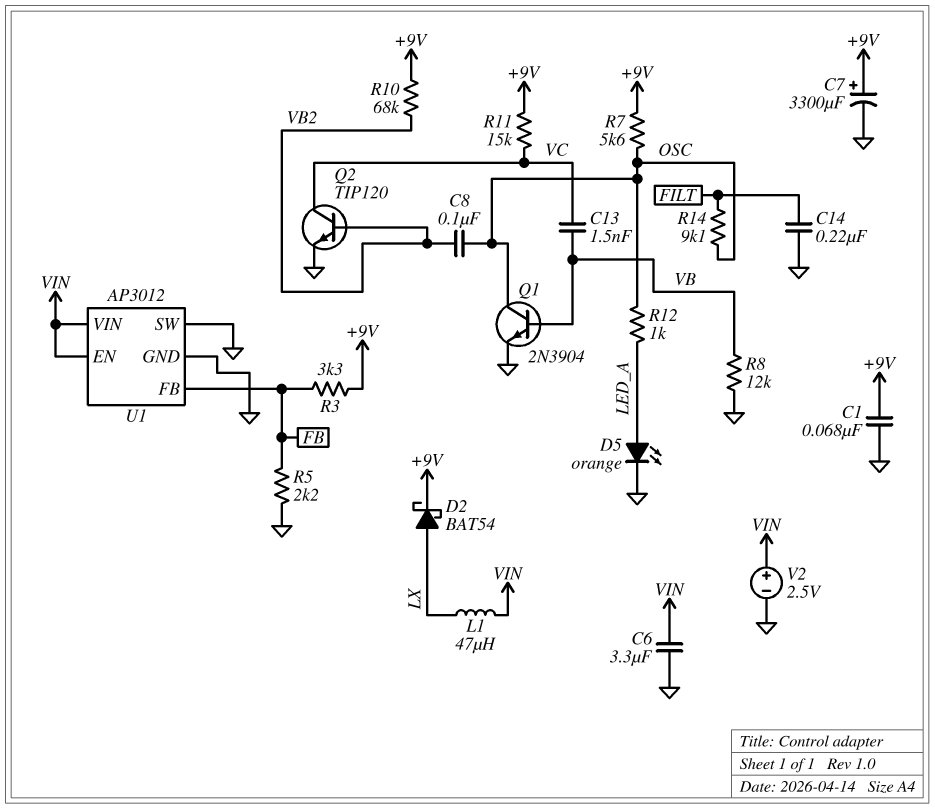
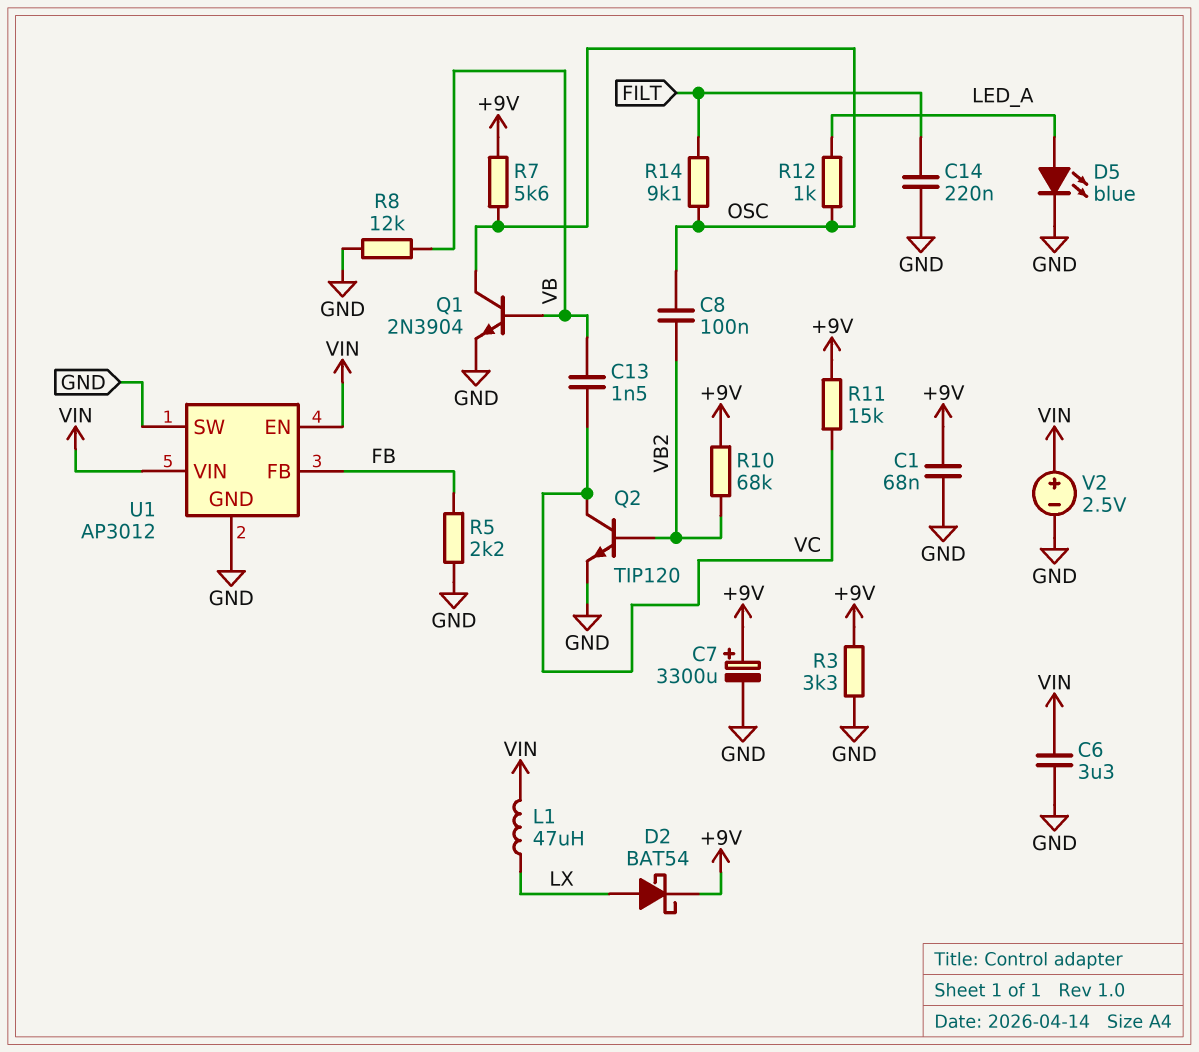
D5: LED orange (A LED_A, K GND) -> LED blue (A LED_A, K GND)
R3: 3.3k (+9V, FB) -> 3.3k (+9V, GND)

